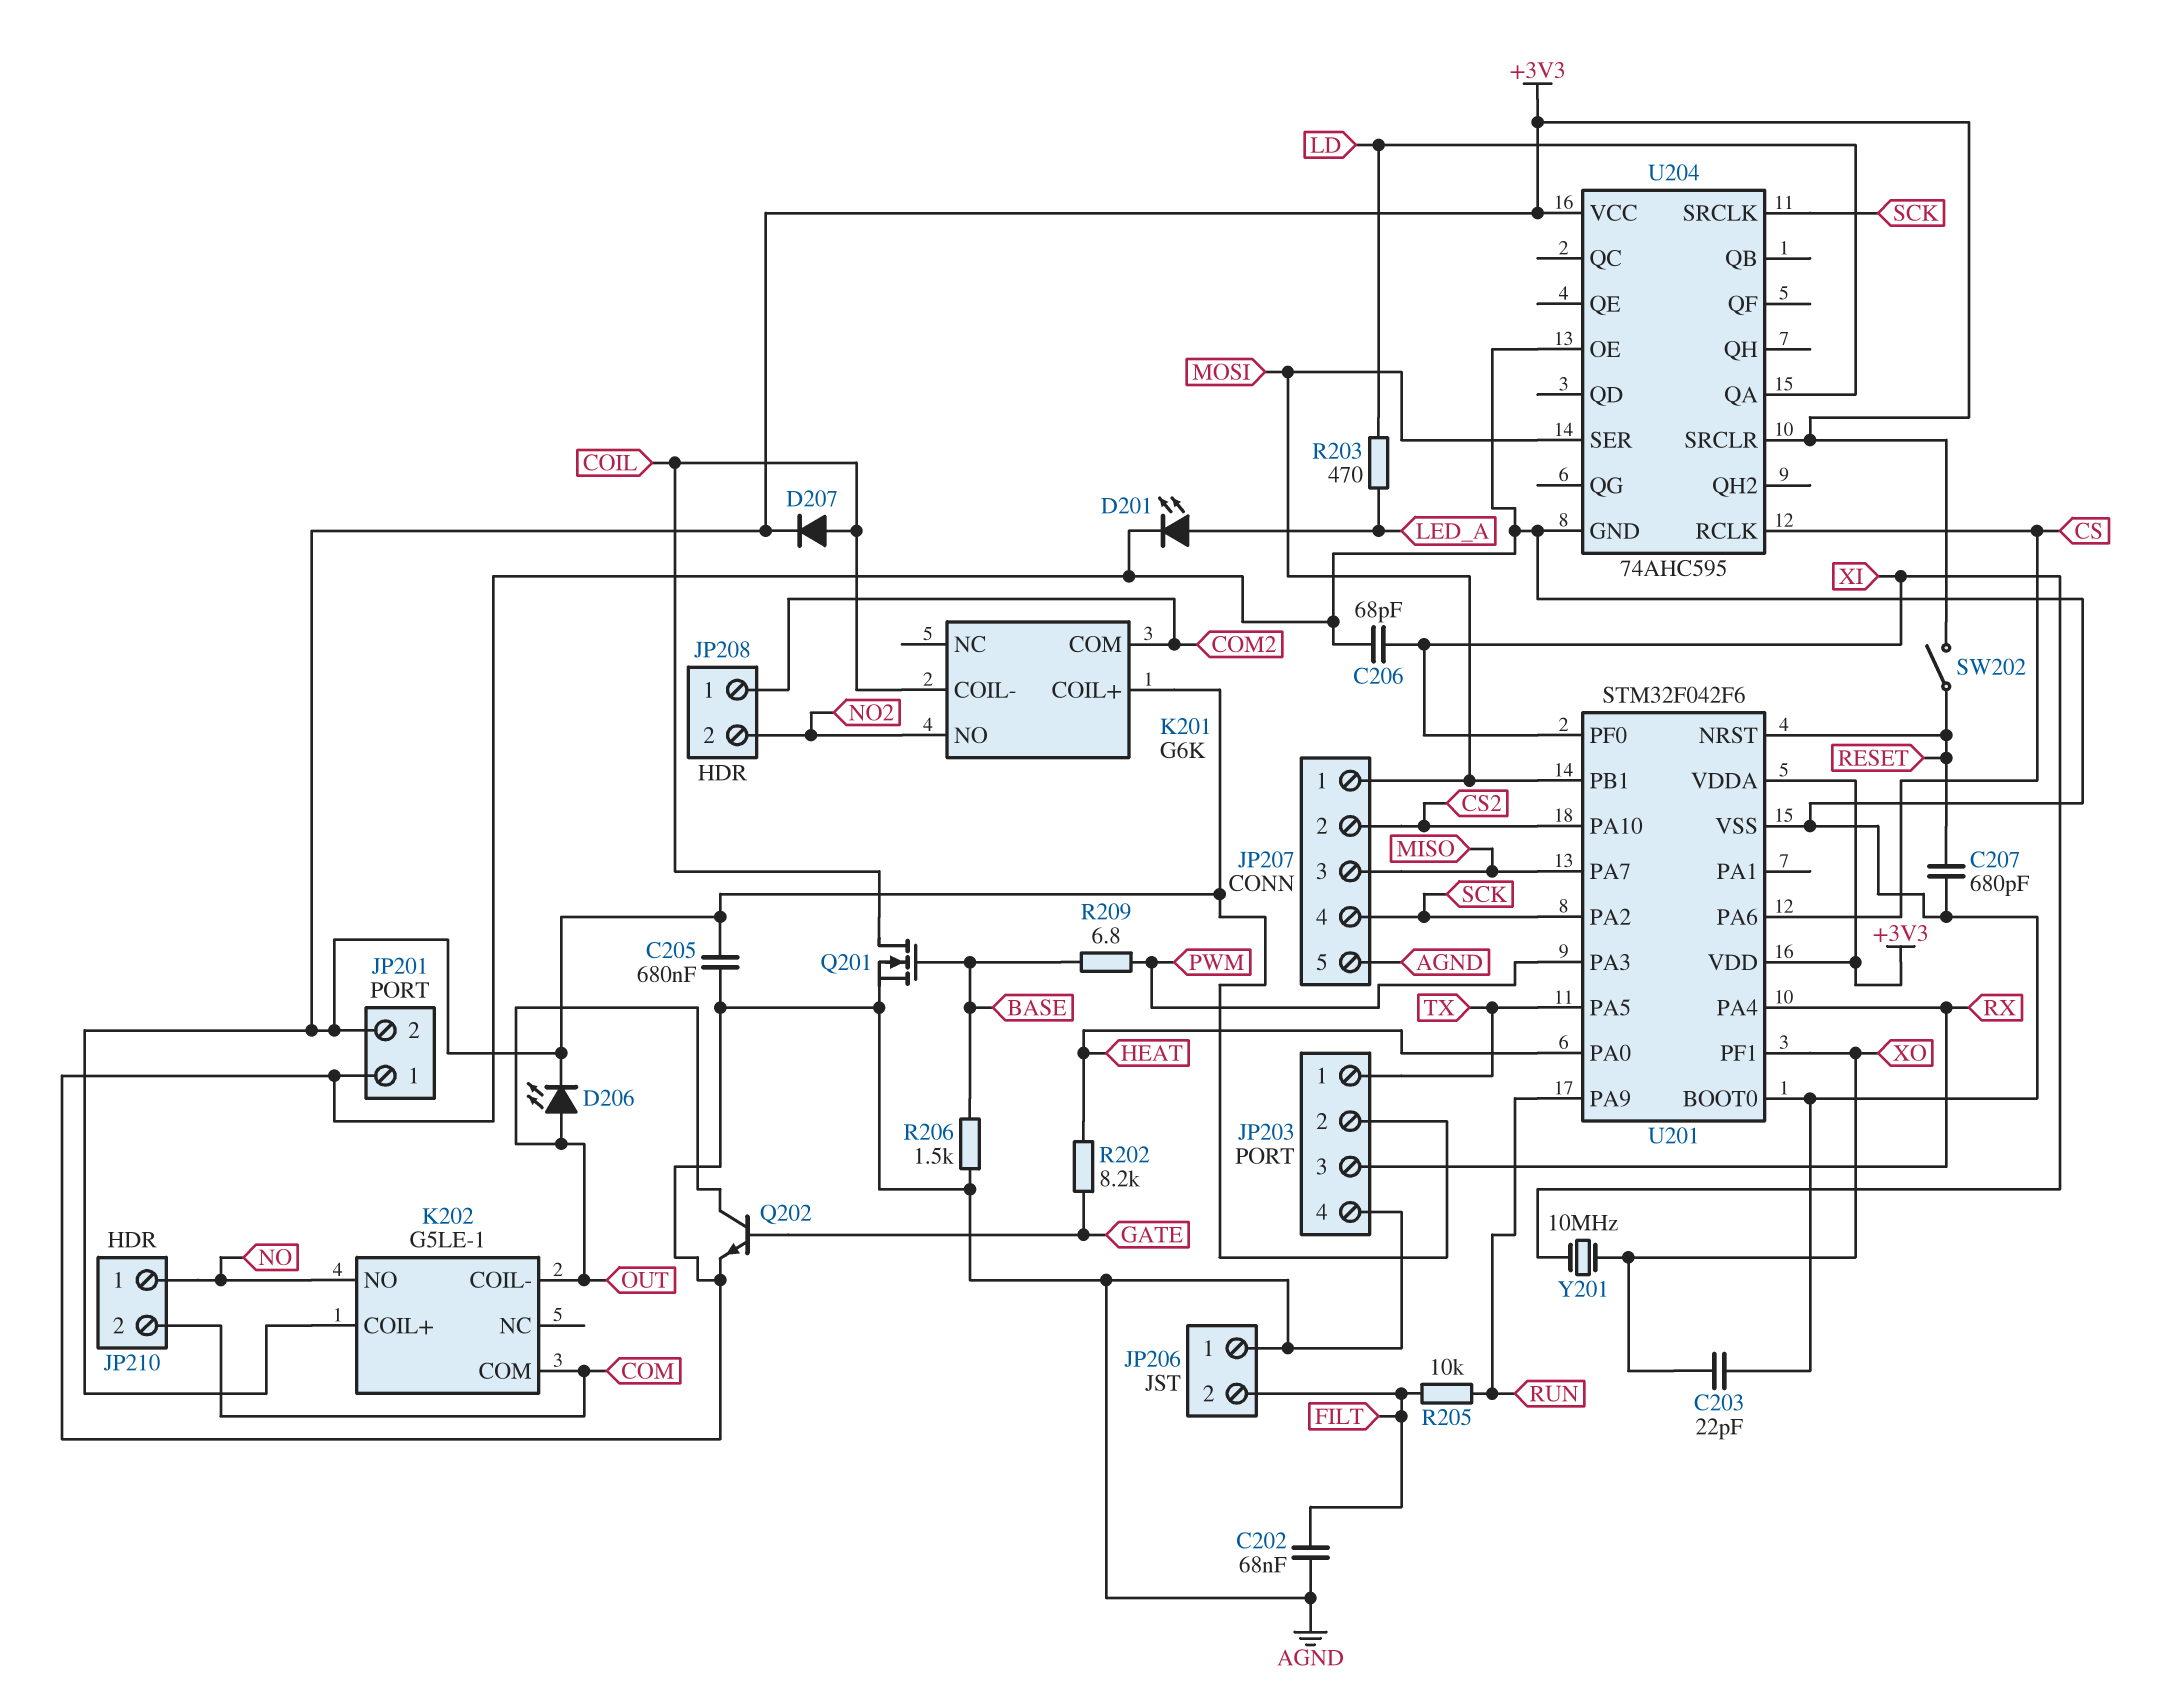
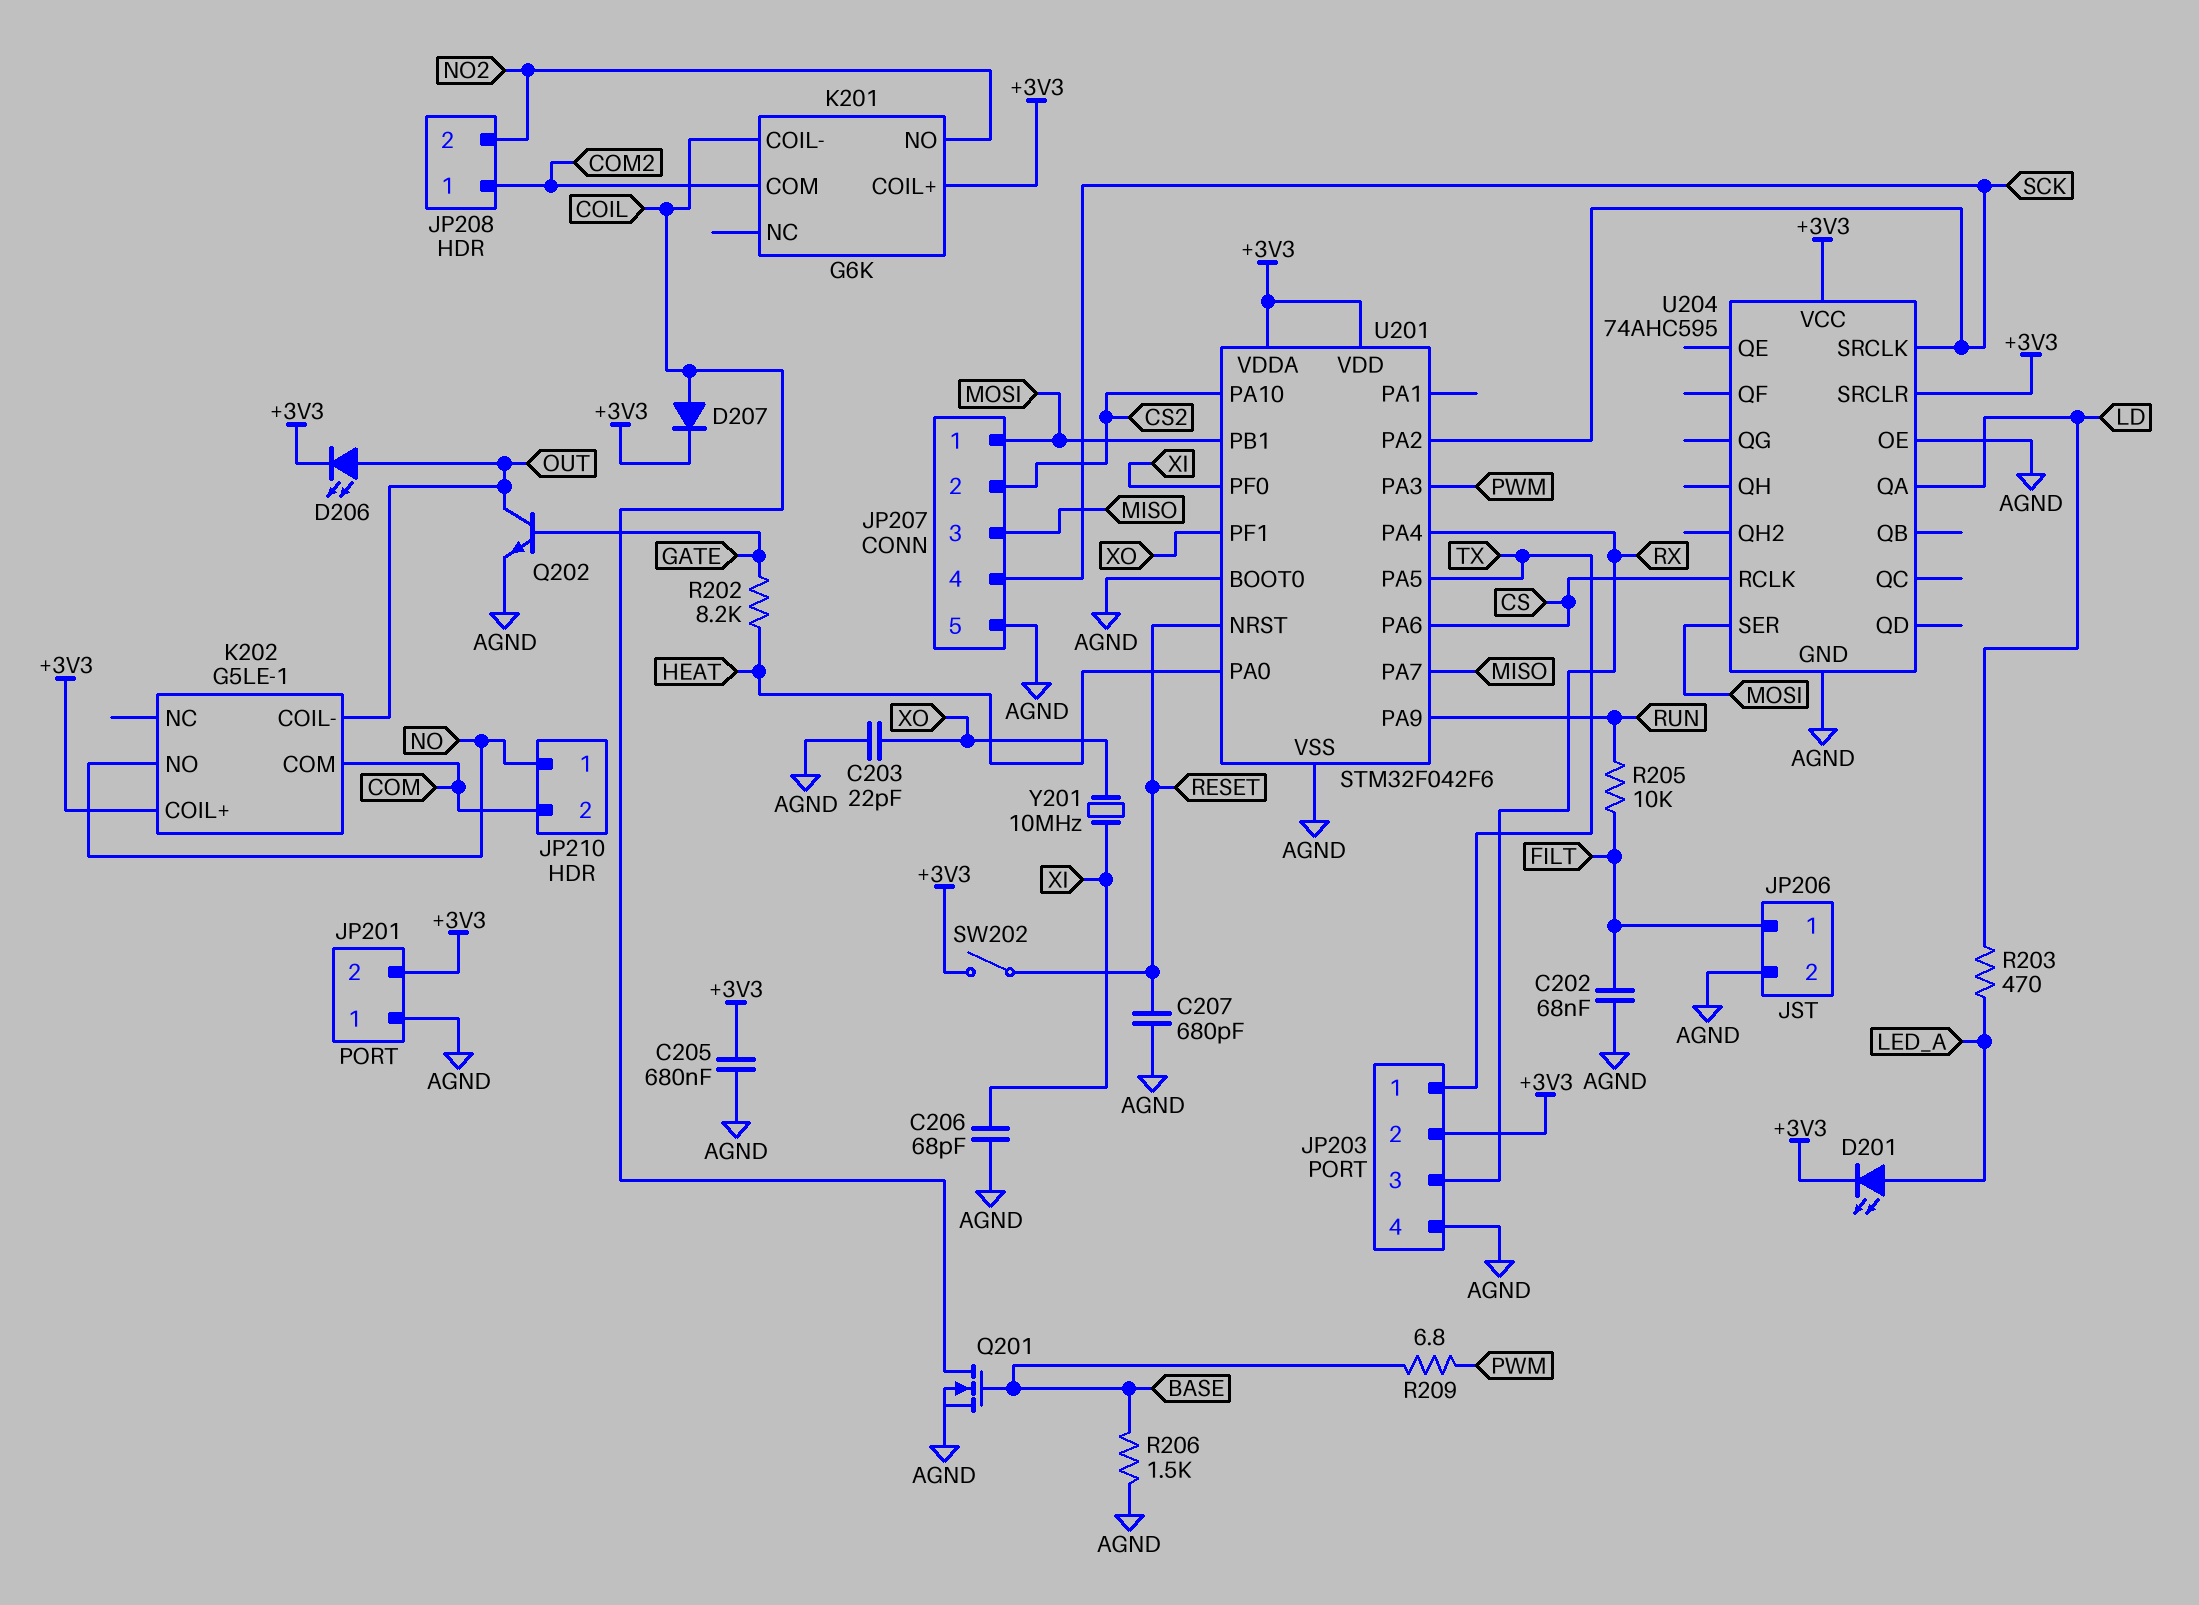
D201: LED (A LED_A, K AGND) -> LED (A LED_A, K +3V3)
JP206 pin 1: AGND -> FILT
JP206 pin 2: FILT -> AGND

